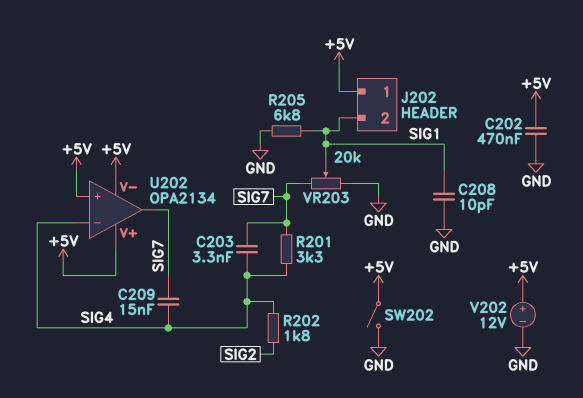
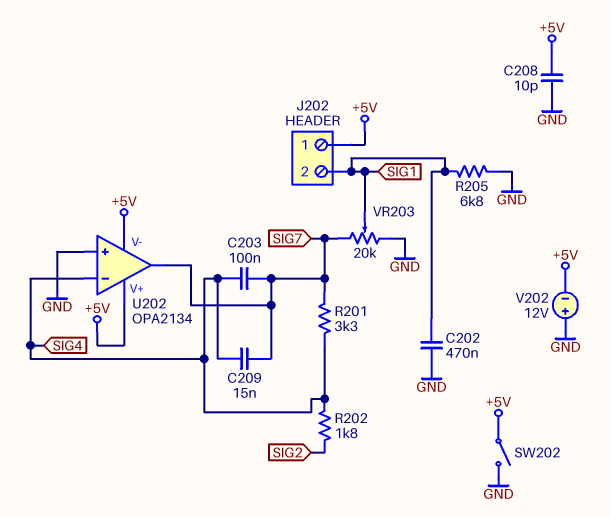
C202: 470nF (+5V, GND) -> 470nF (GND, SIG1)
C203: 3.3nF (SIG4, SIG7) -> 100nF (SIG4, SIG7)
C208: 10pF (GND, SIG1) -> 10pF (+5V, GND)
U202 pin in+: +5V -> GND
V202: 12V (plus +5V, minus GND) -> 12V (plus GND, minus +5V)

